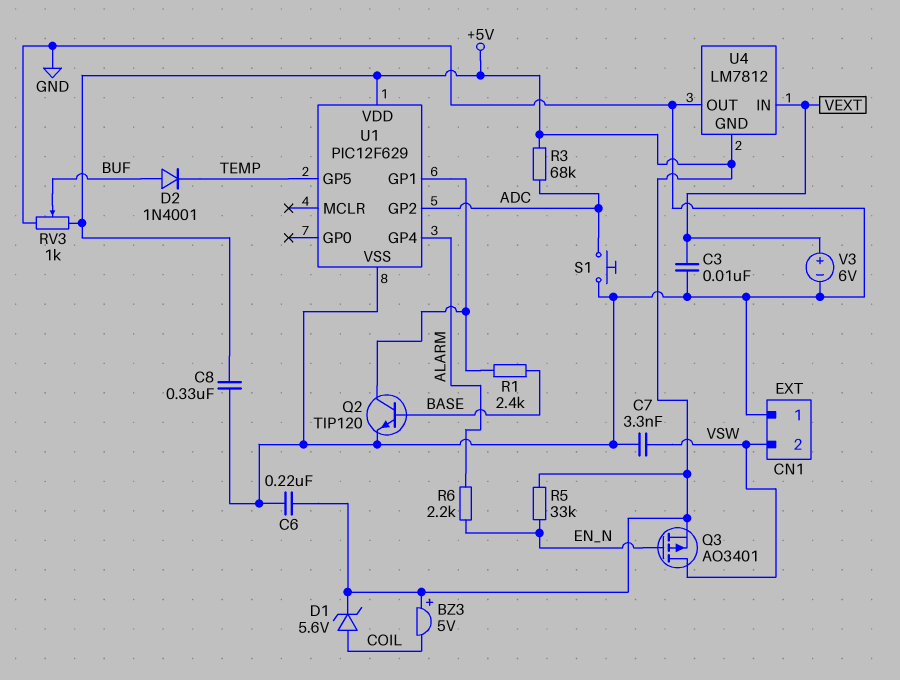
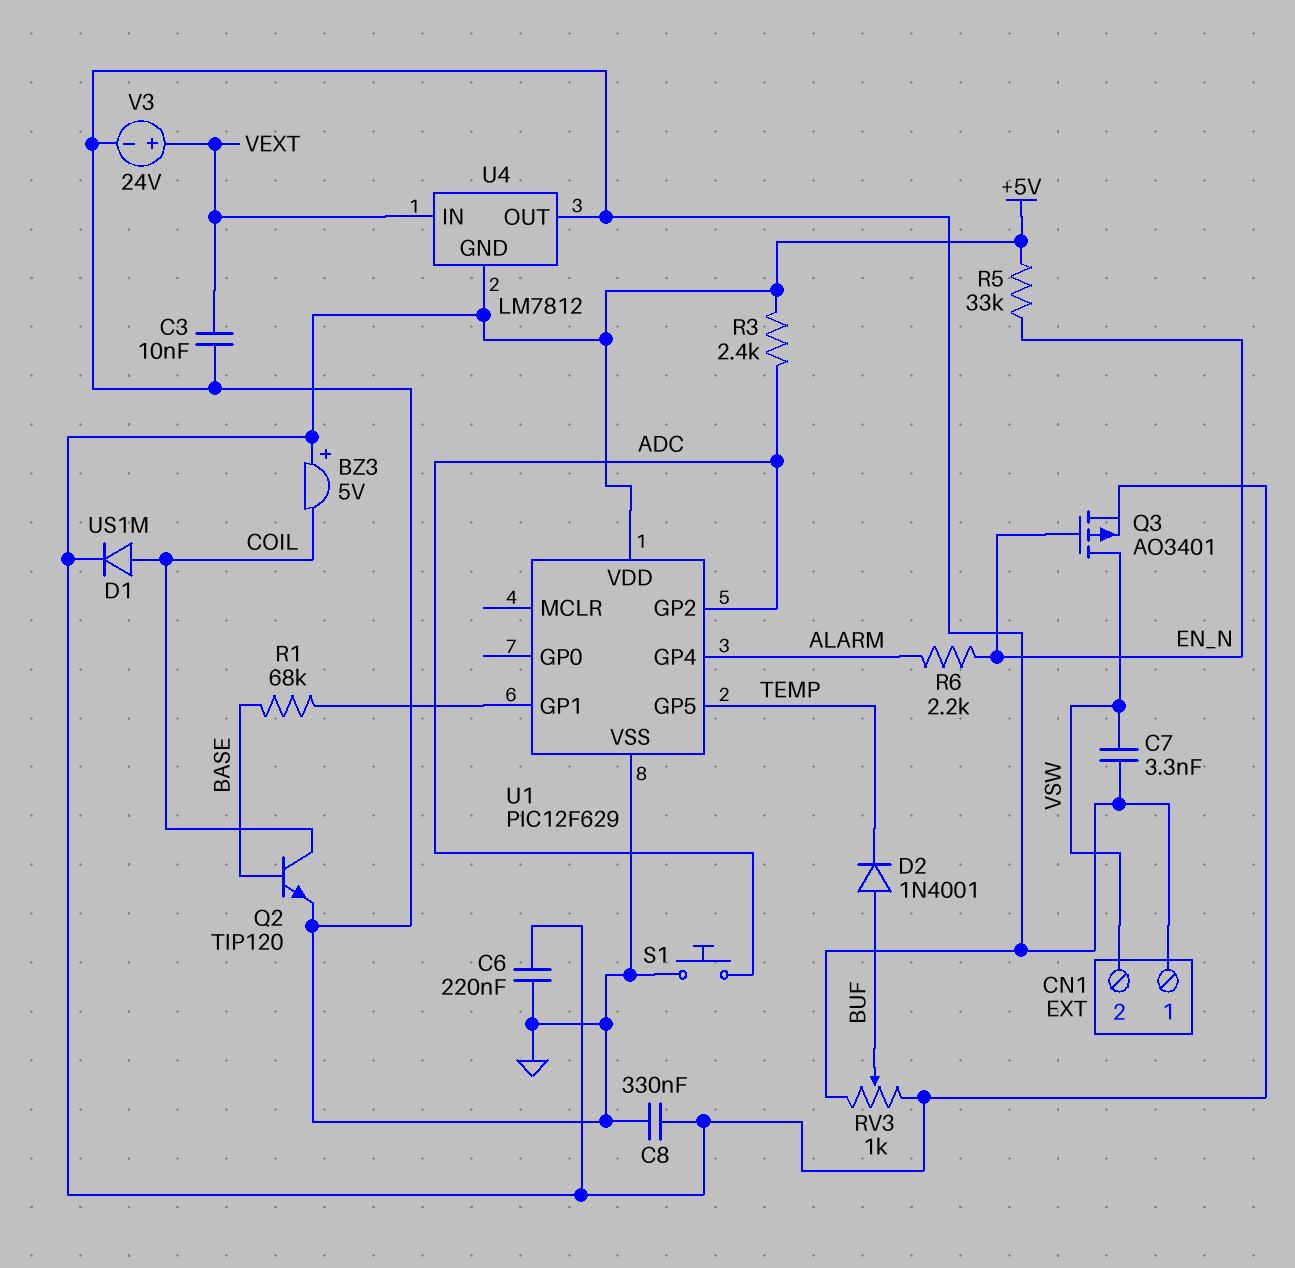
D1: zener 5.6V (A COIL, K +5V) -> diode US1M (A COIL, K +5V)
Q2: NPN TIP120 (B BASE, C U1/GP1, E GND) -> NPN TIP120 (B BASE, C COIL, E GND)
R1: 2.4k (BASE, U1/GP1) -> 68k (BASE, U1/GP1)
R3: 68k (+5V, ADC) -> 2.4k (+5V, ADC)
V3: 6V (plus VEXT, minus GND) -> 24V (plus VEXT, minus GND)

